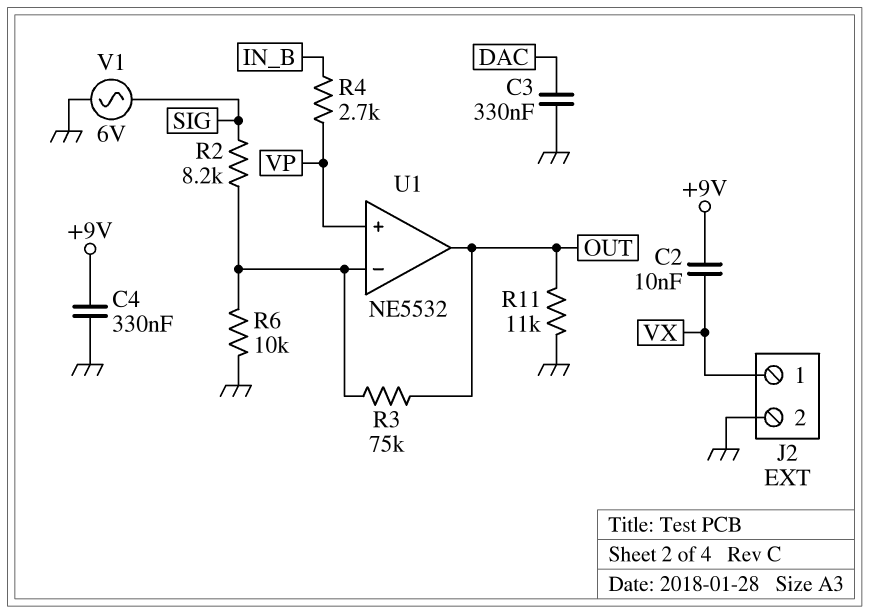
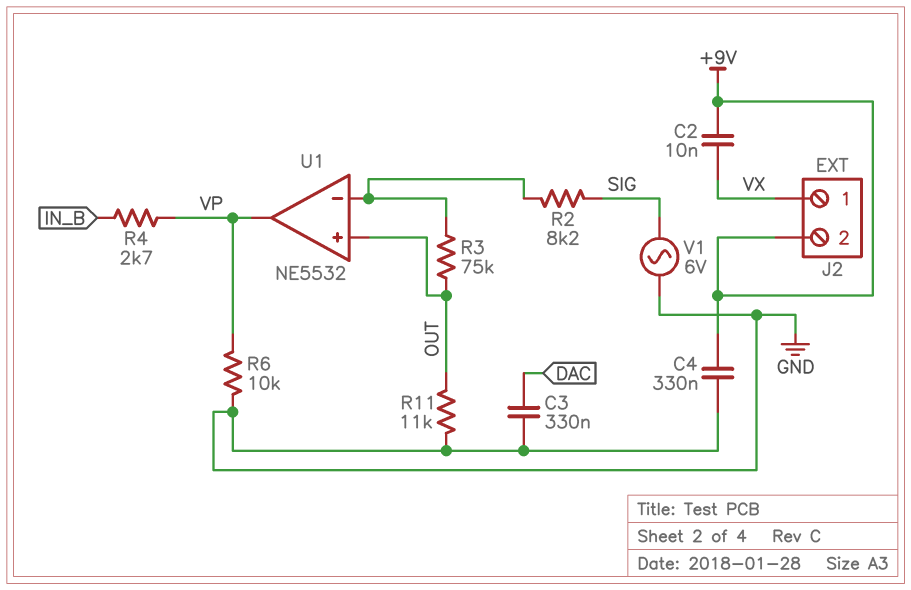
J2 pin 2: GND -> +9V
R6: 10k (GND, U1/in-) -> 10k (GND, VP)
U1 pin in+: VP -> OUT
U1 pin out: OUT -> VP

